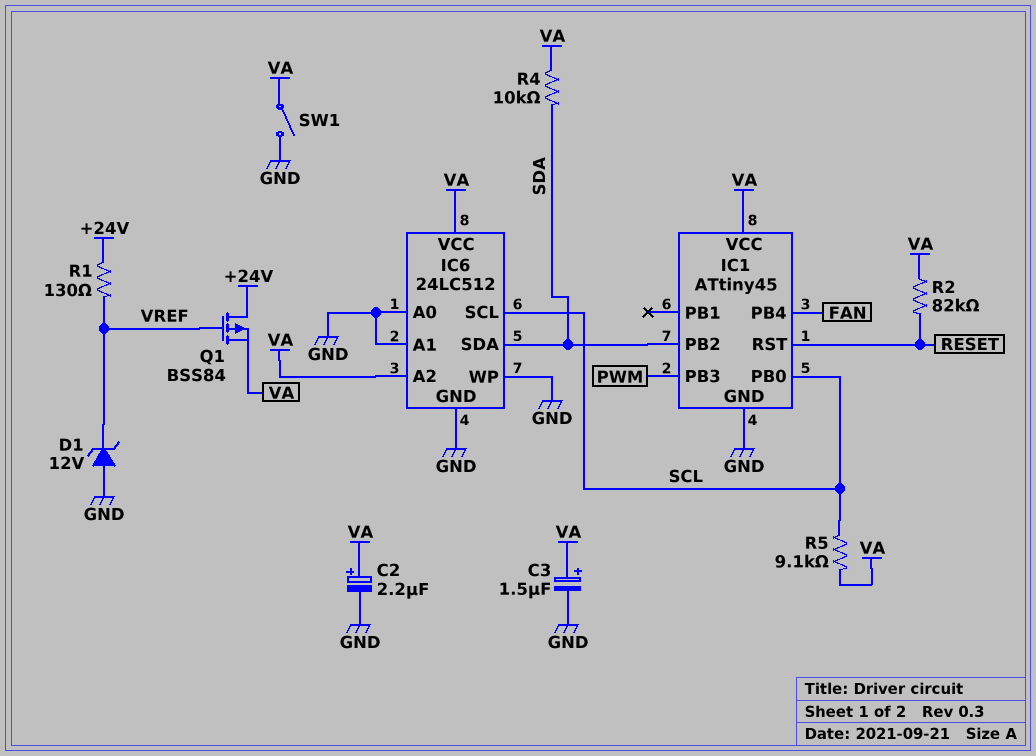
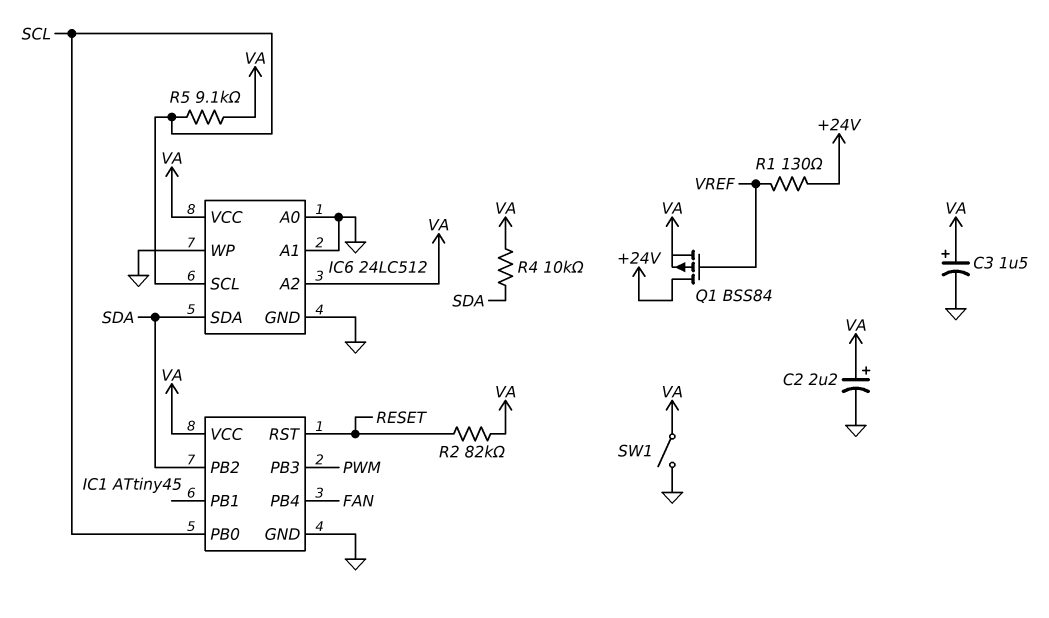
D1: zener 12V (A GND, K VREF) -> none

